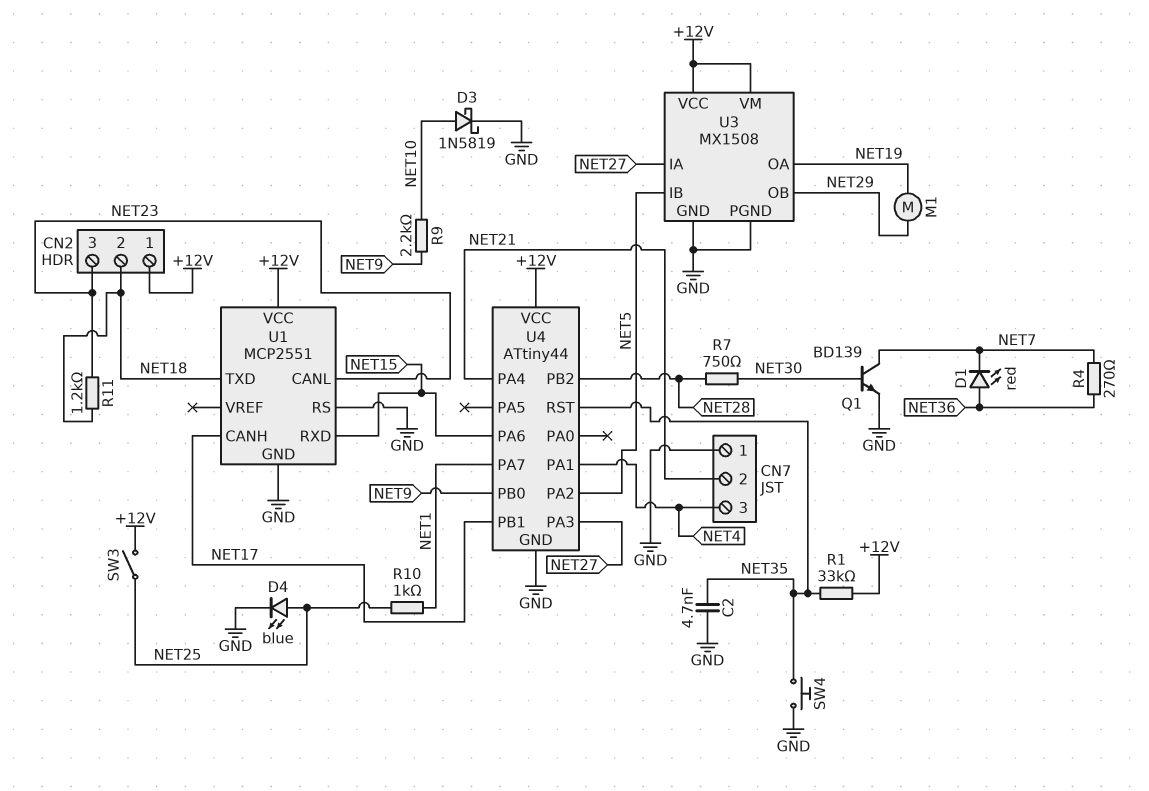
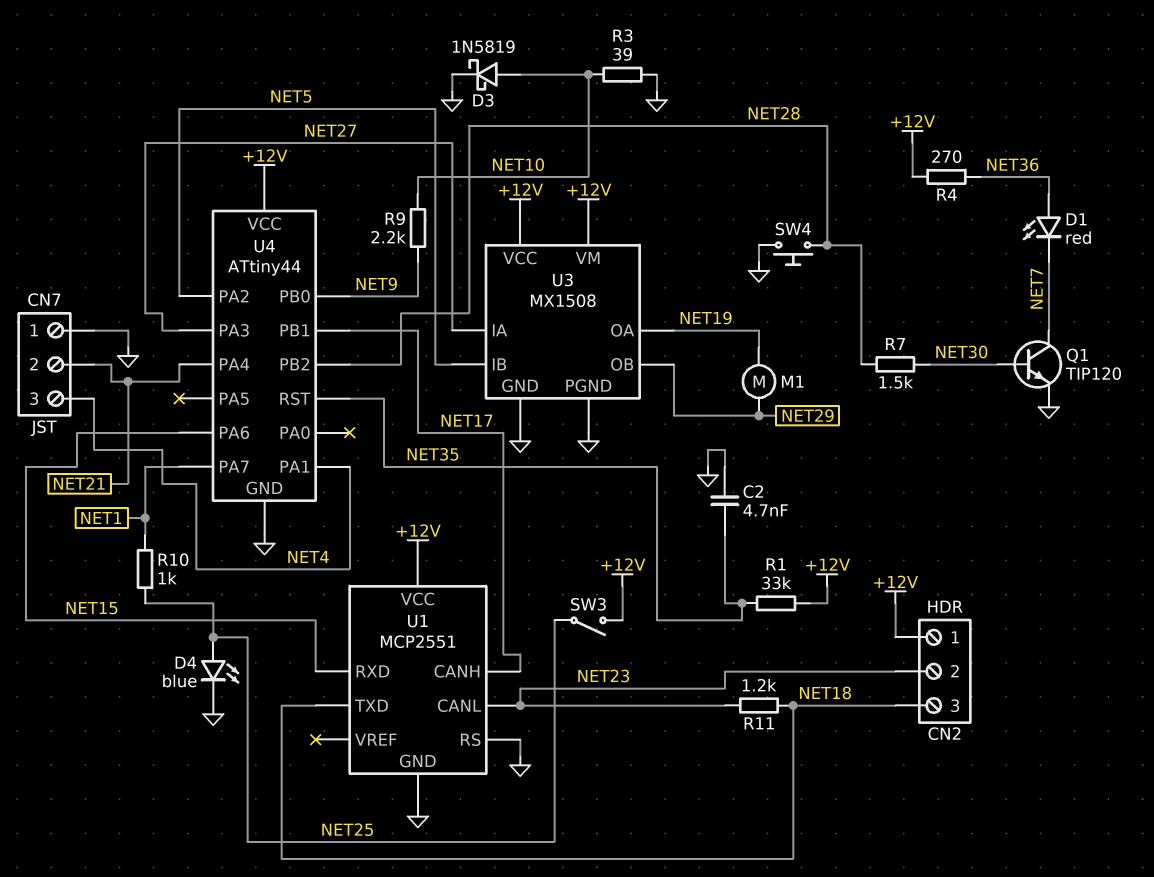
CN2 pin 2: NET18 -> NET23
CN2 pin 3: NET23 -> NET18
Q1: NPN BD139 (B NET30, C NET7, E GND) -> NPN TIP120 (B NET30, C NET7, E GND)
R3: none -> 39 (GND, NET10)
R4: 270 (NET7, NET36) -> 270 (+12V, NET36)
R7: 750 (NET28, NET30) -> 1.5k (NET28, NET30)
SW4: button (GND, NET35) -> button (GND, NET28)

